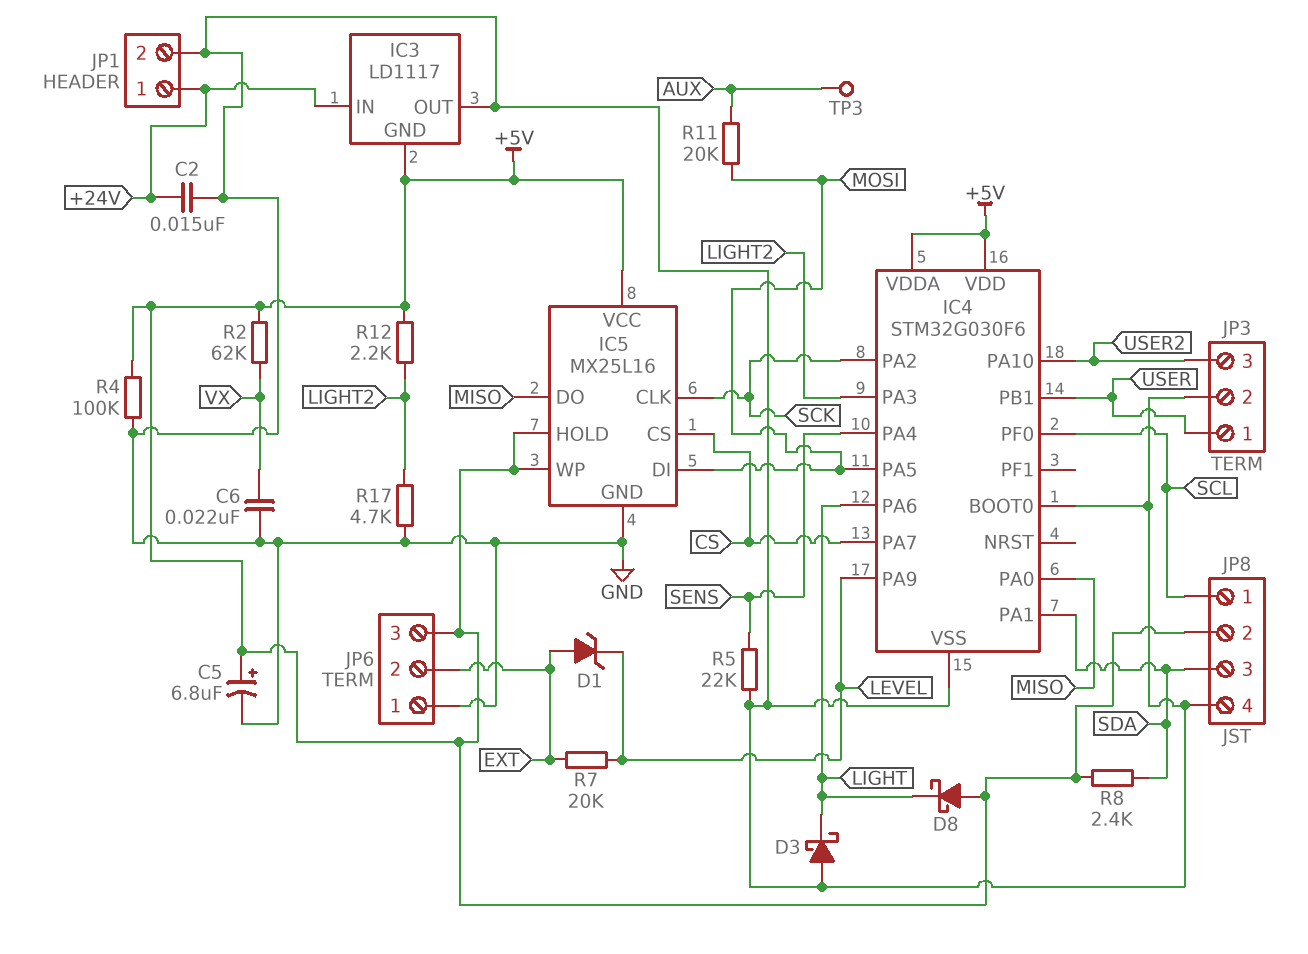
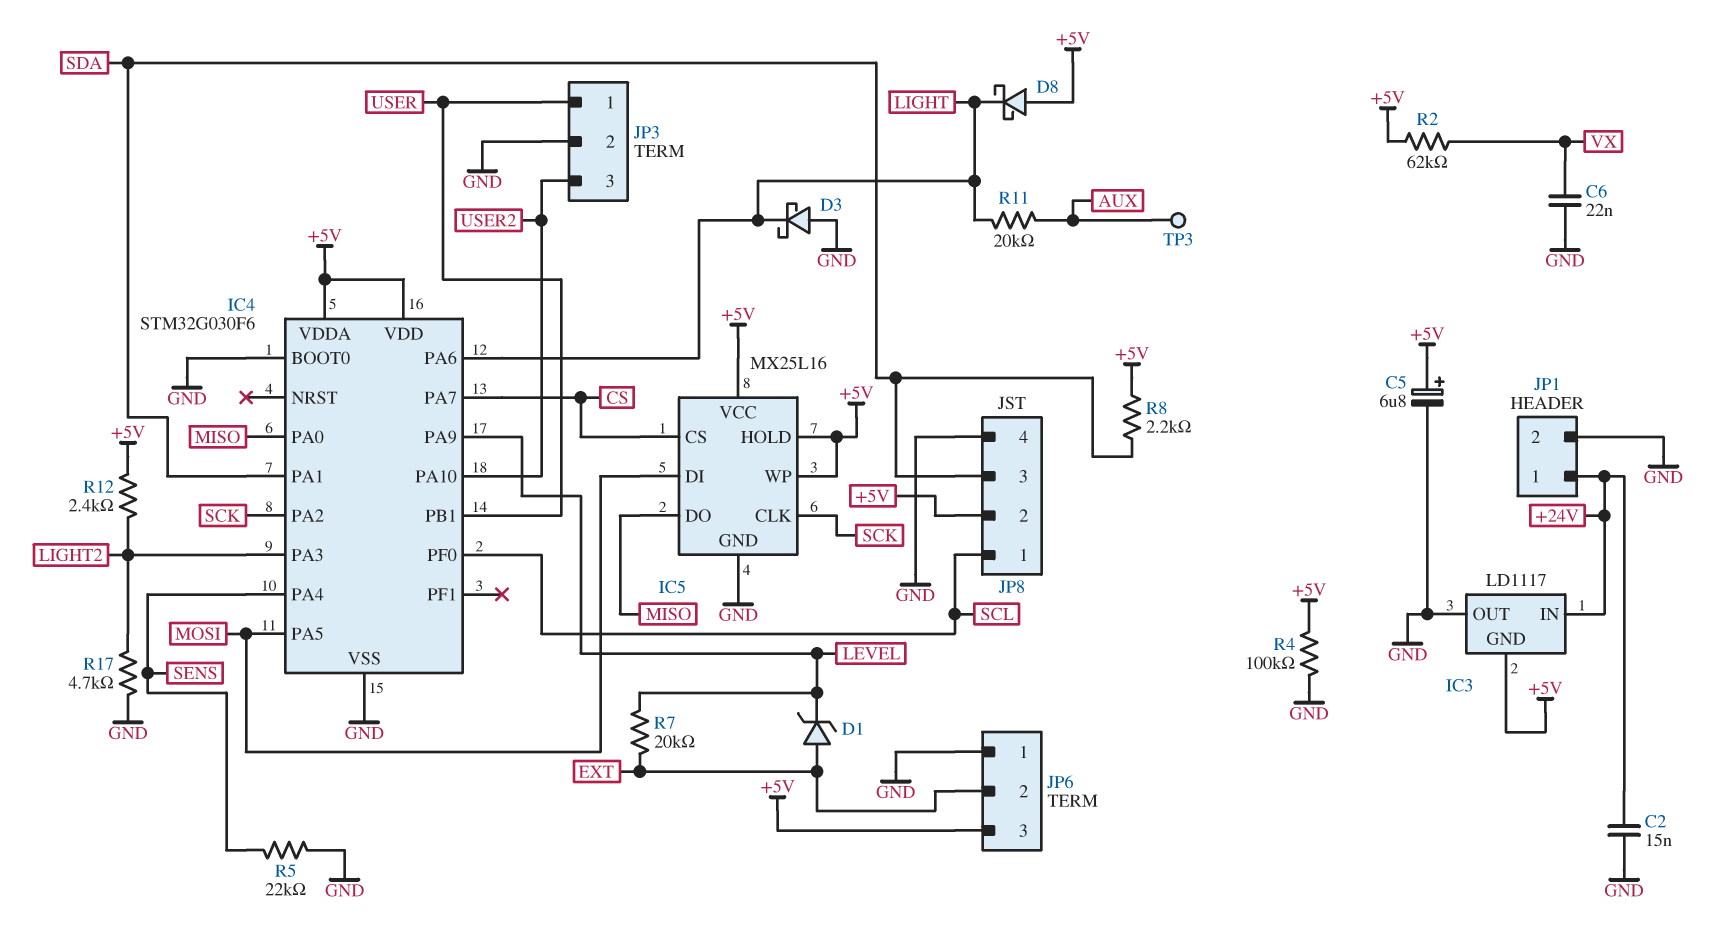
R8: 2.4k (+5V, SDA) -> 2.2k (+5V, SDA)
R11: 20k (AUX, MOSI) -> 20k (AUX, LIGHT)
R12: 2.2k (+5V, LIGHT2) -> 2.4k (+5V, LIGHT2)

